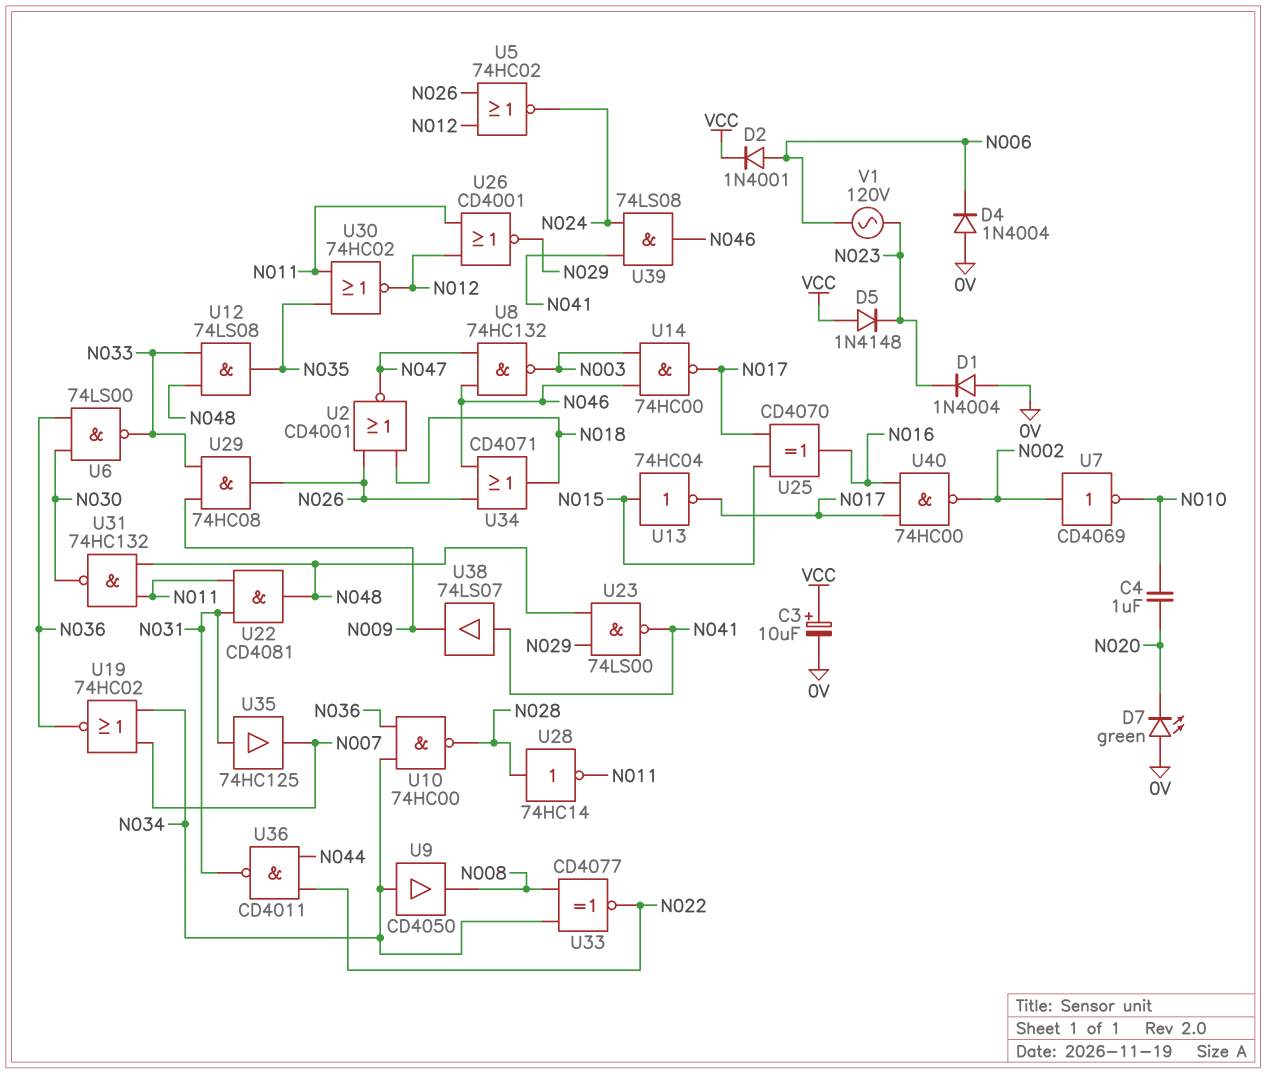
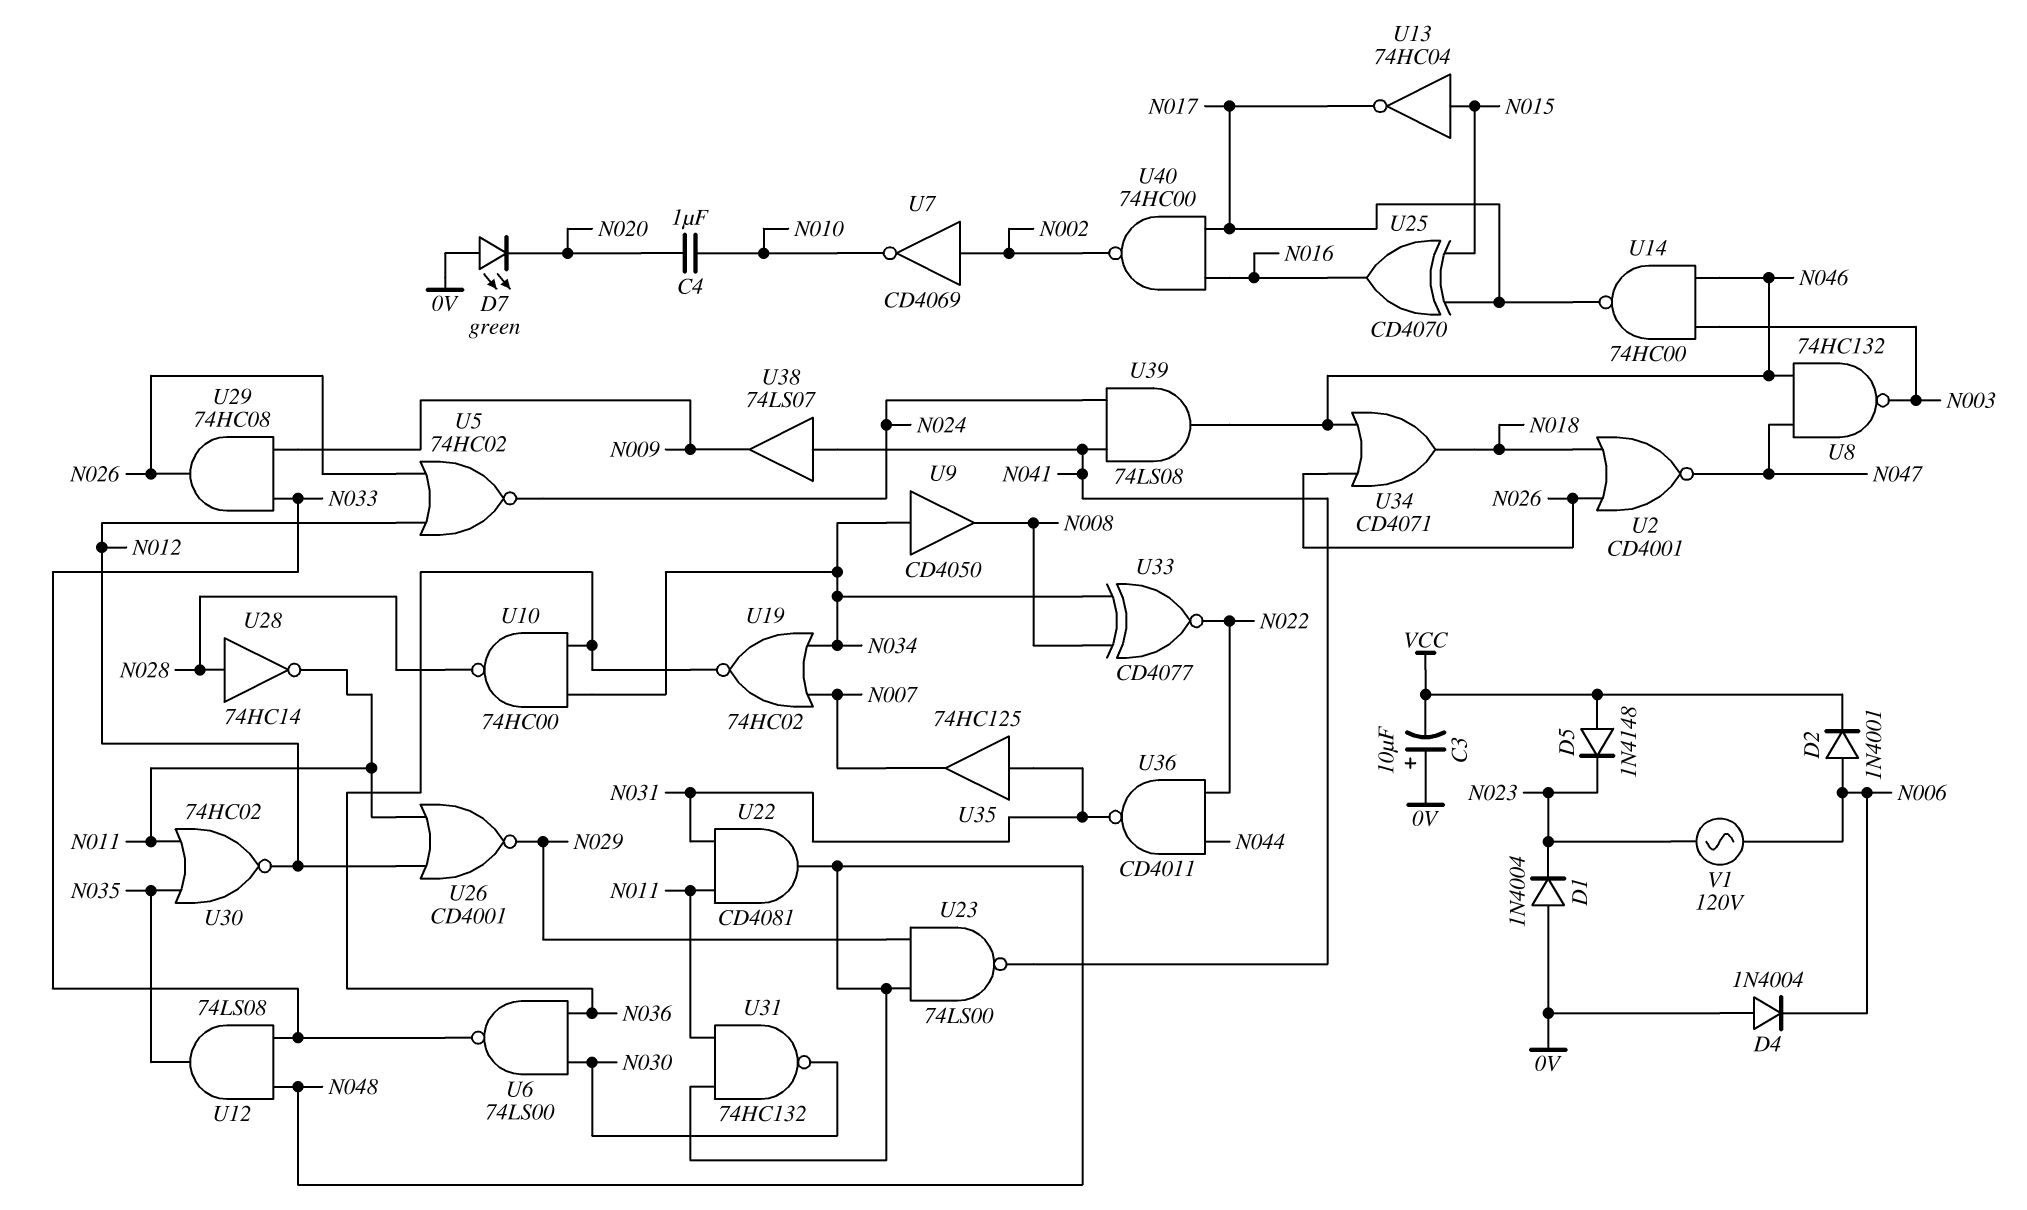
C3: 10uF (plus VCC, minus 0V) -> 10uF (plus 0V, minus VCC)

